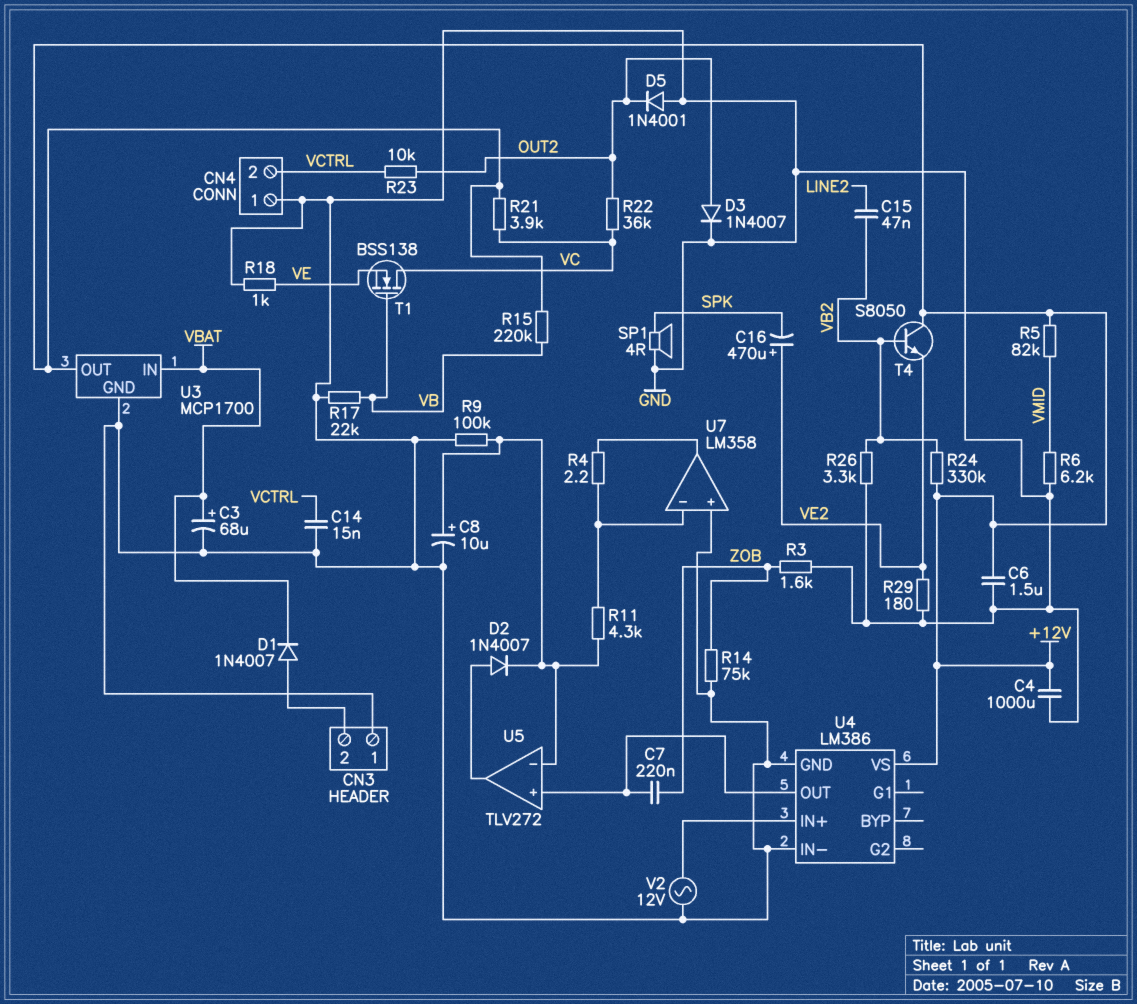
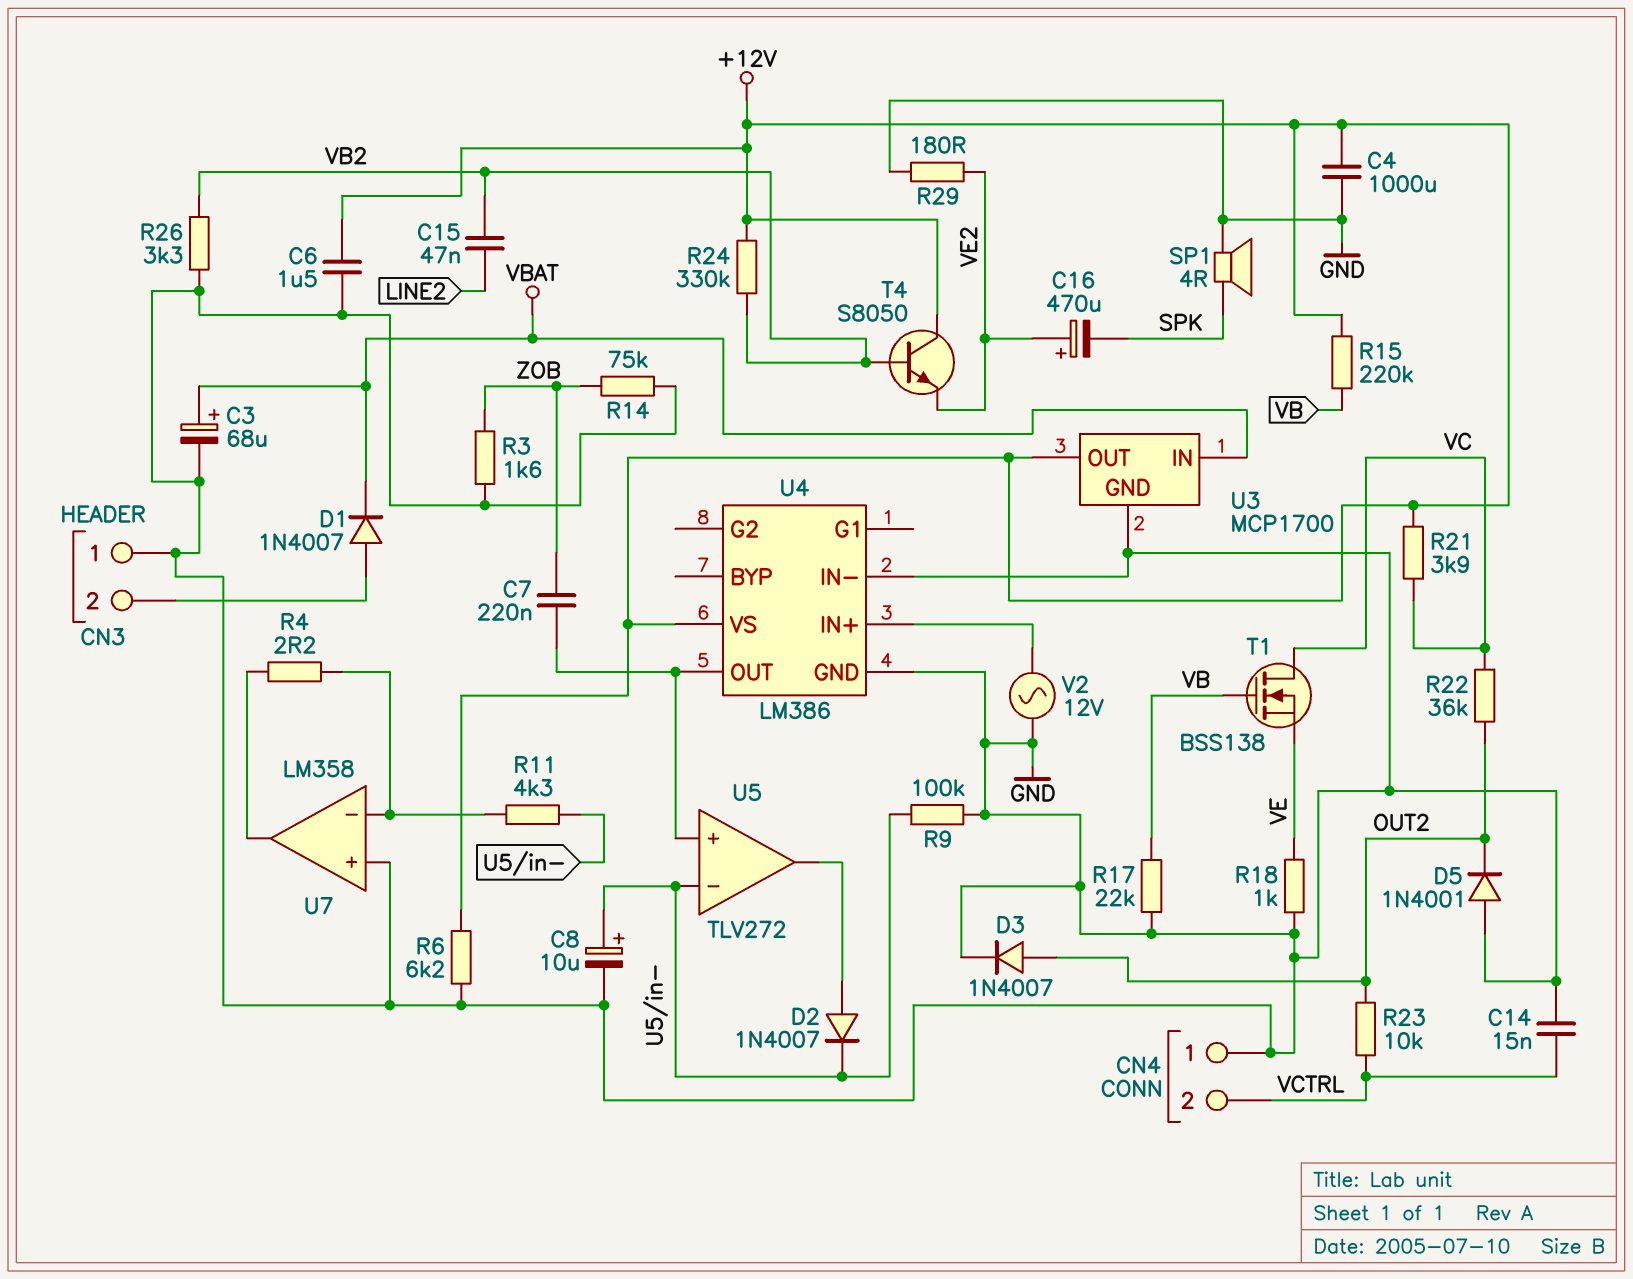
R5: 82k (+12V, VMID) -> none
R6: 6.2k (GND, VMID) -> 6.2k (+12V, GND)

